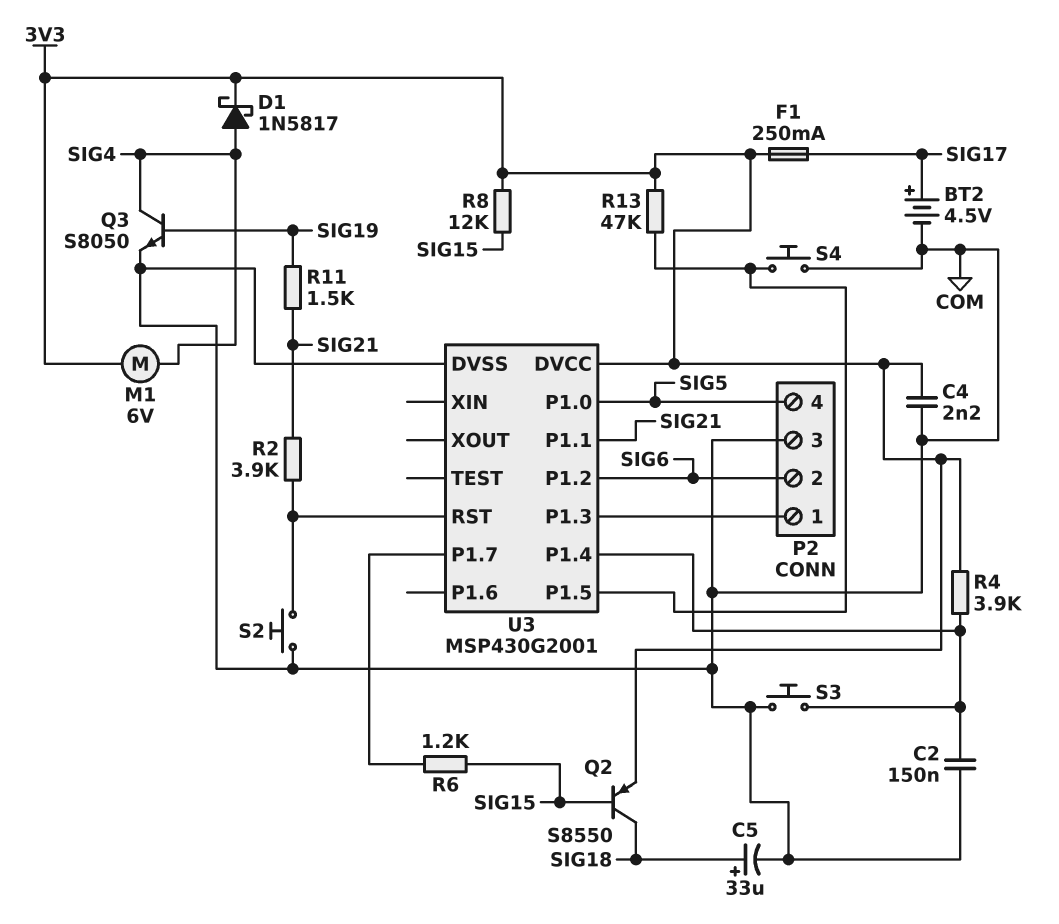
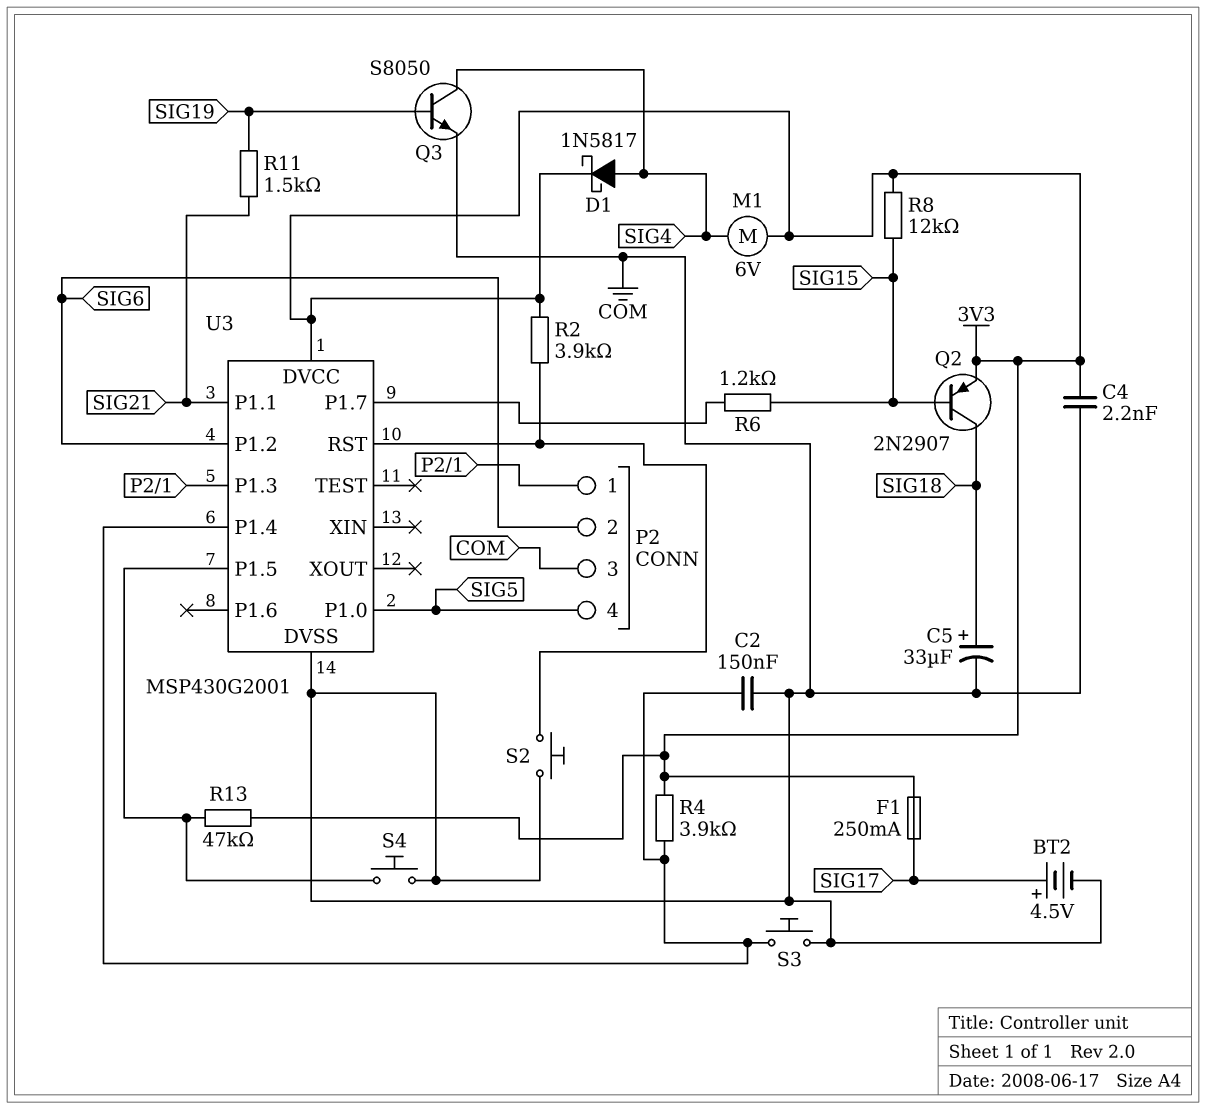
Q2: PNP S8550 (B SIG15, C SIG18, E 3V3) -> PNP 2N2907 (B SIG15, C SIG18, E 3V3)
R2: 3.9k (SIG21, U3/RST) -> 3.9k (3V3, U3/RST)

